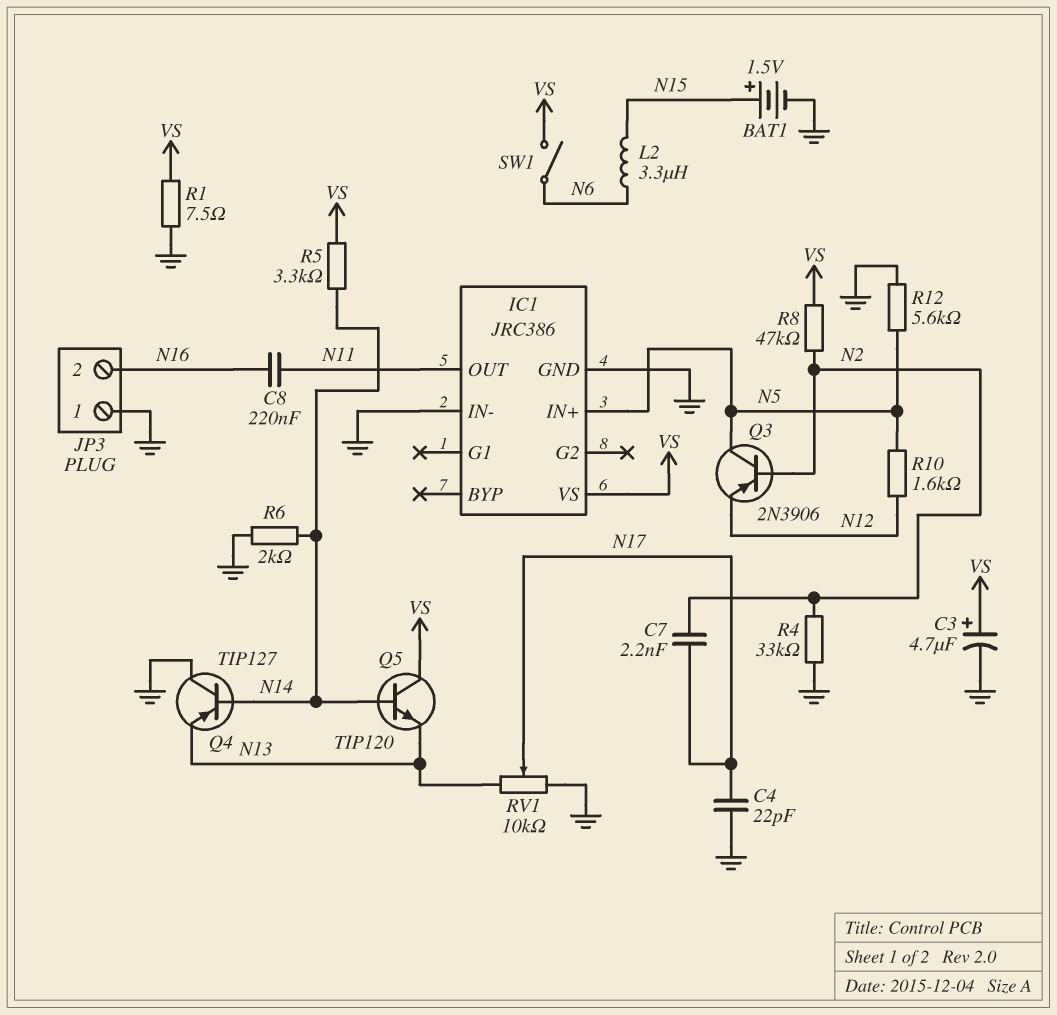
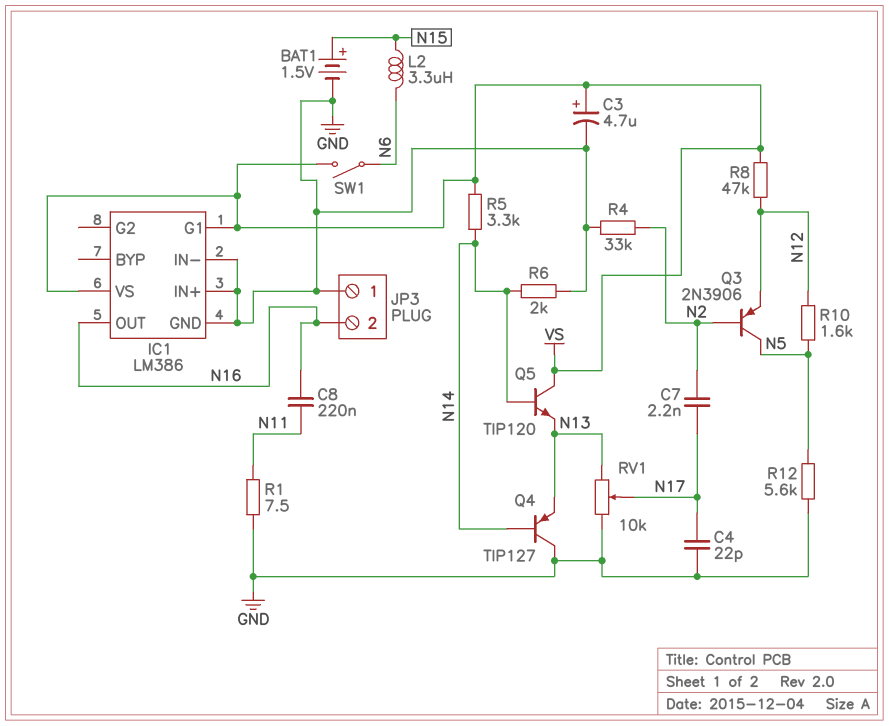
IC1: JRC386 -> LM386
IC1 pin G1: none -> VS
IC1 pin IN+: N5 -> GND
IC1 pin OUT: N11 -> N16
R1: 7.5 (GND, VS) -> 7.5 (GND, N11)
R8: 47k (N2, VS) -> 47k (N12, VS)

